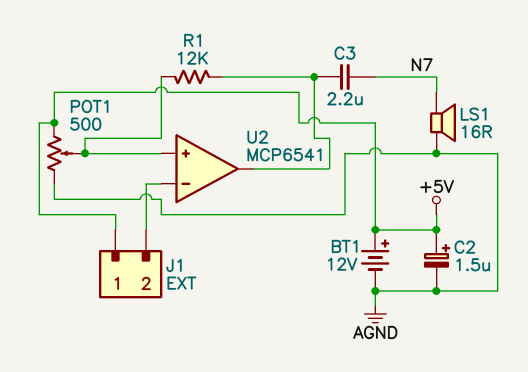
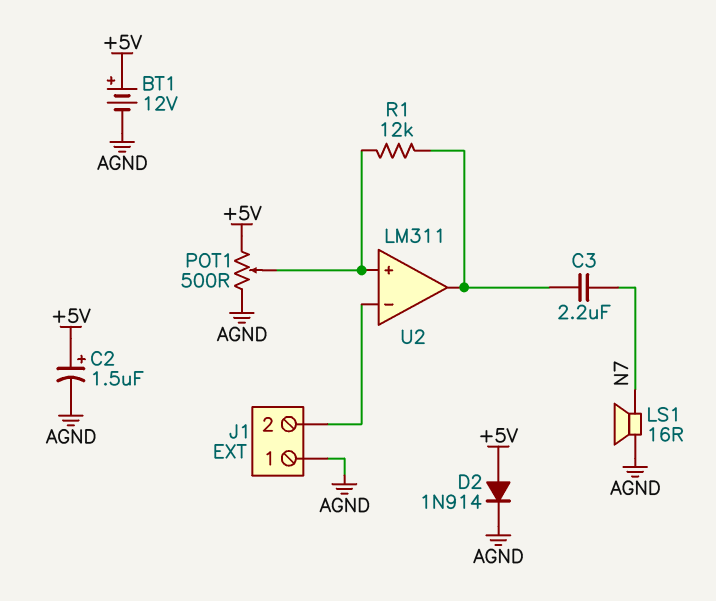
D2: none -> diode 1N914 (A +5V, K AGND)
J1 pin 1: +5V -> AGND
U2: MCP6541 -> LM311

